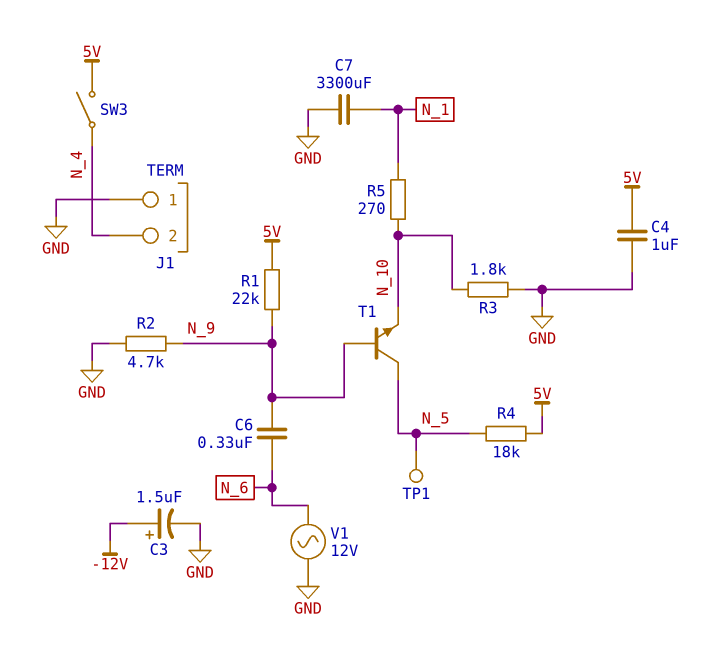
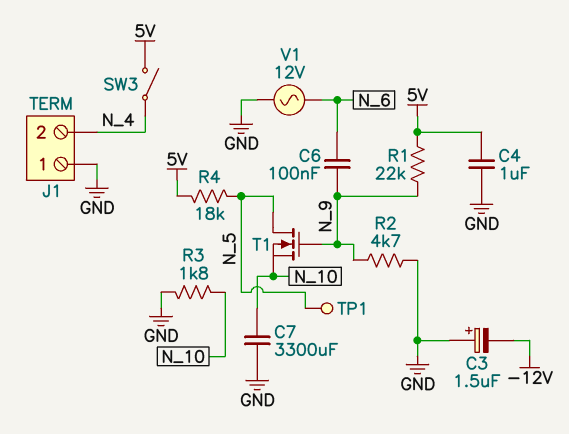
C3: 1.5uF (plus -12V, minus GND) -> 1.5uF (plus GND, minus -12V)
C6: 330nF (N_6, N_9) -> 100nF (N_6, N_9)
C7: 3300uF (GND, N_1) -> 3300uF (GND, N_10)
R5: 270 (N_1, N_10) -> none
T1: NPN (B N_9, C N_5, E N_10) -> NMOS (G N_9, D N_5, S N_10)

